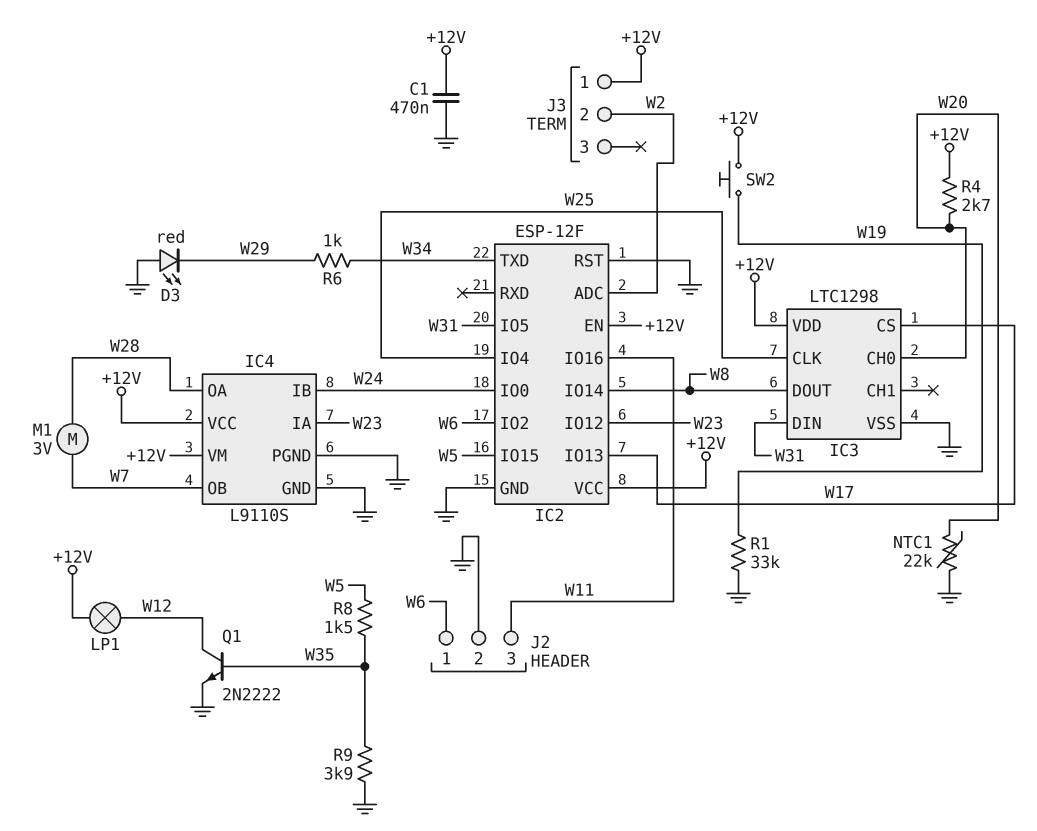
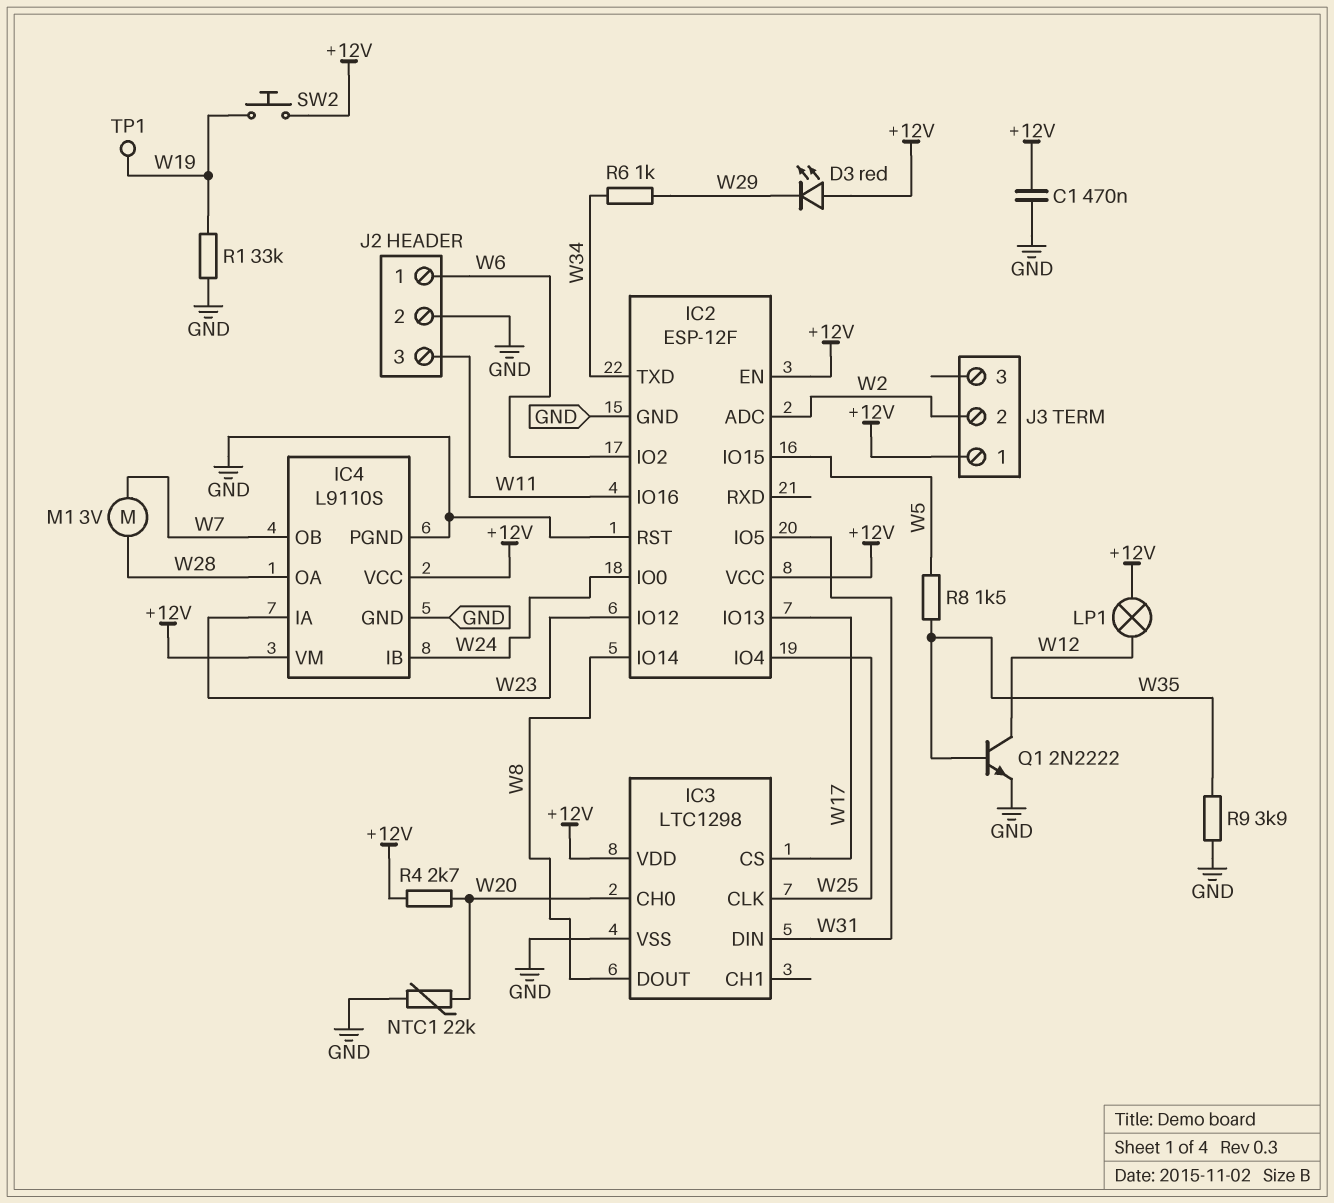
D3: LED red (A GND, K W29) -> LED red (A +12V, K W29)
TP1: none -> test point (W19)

